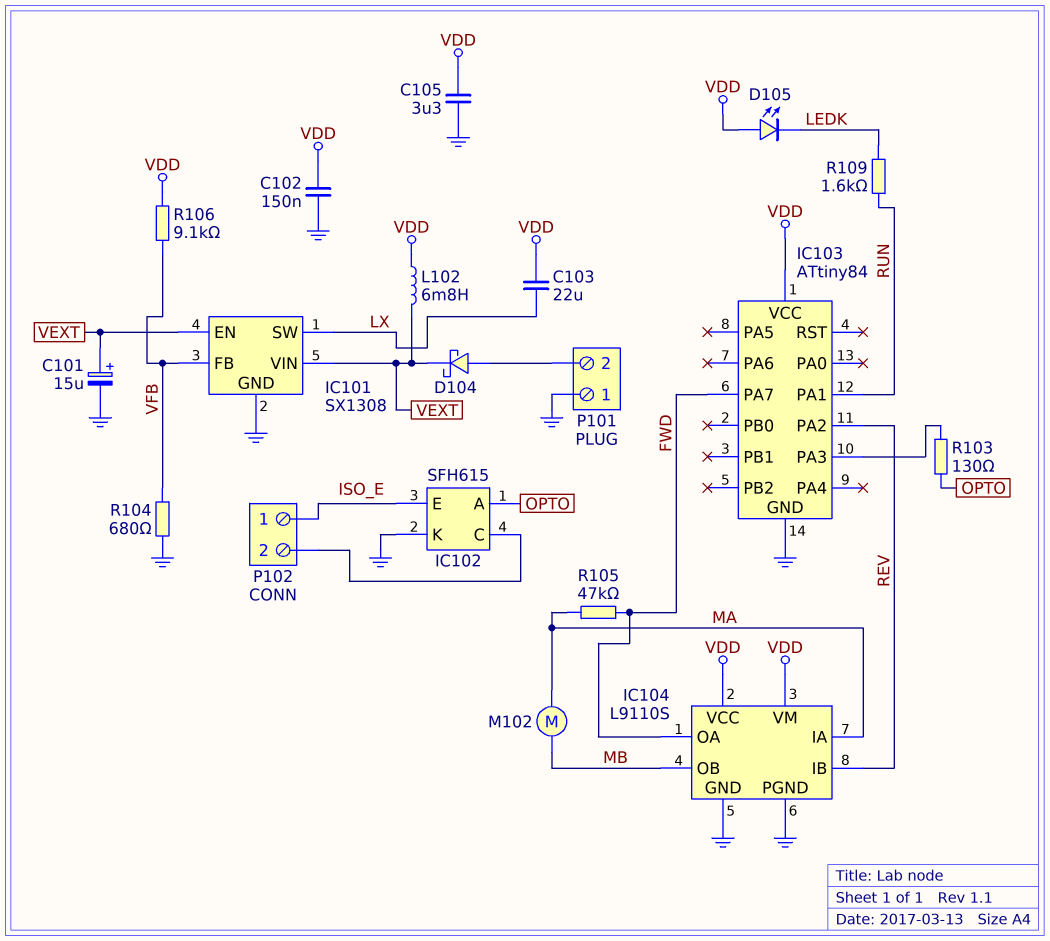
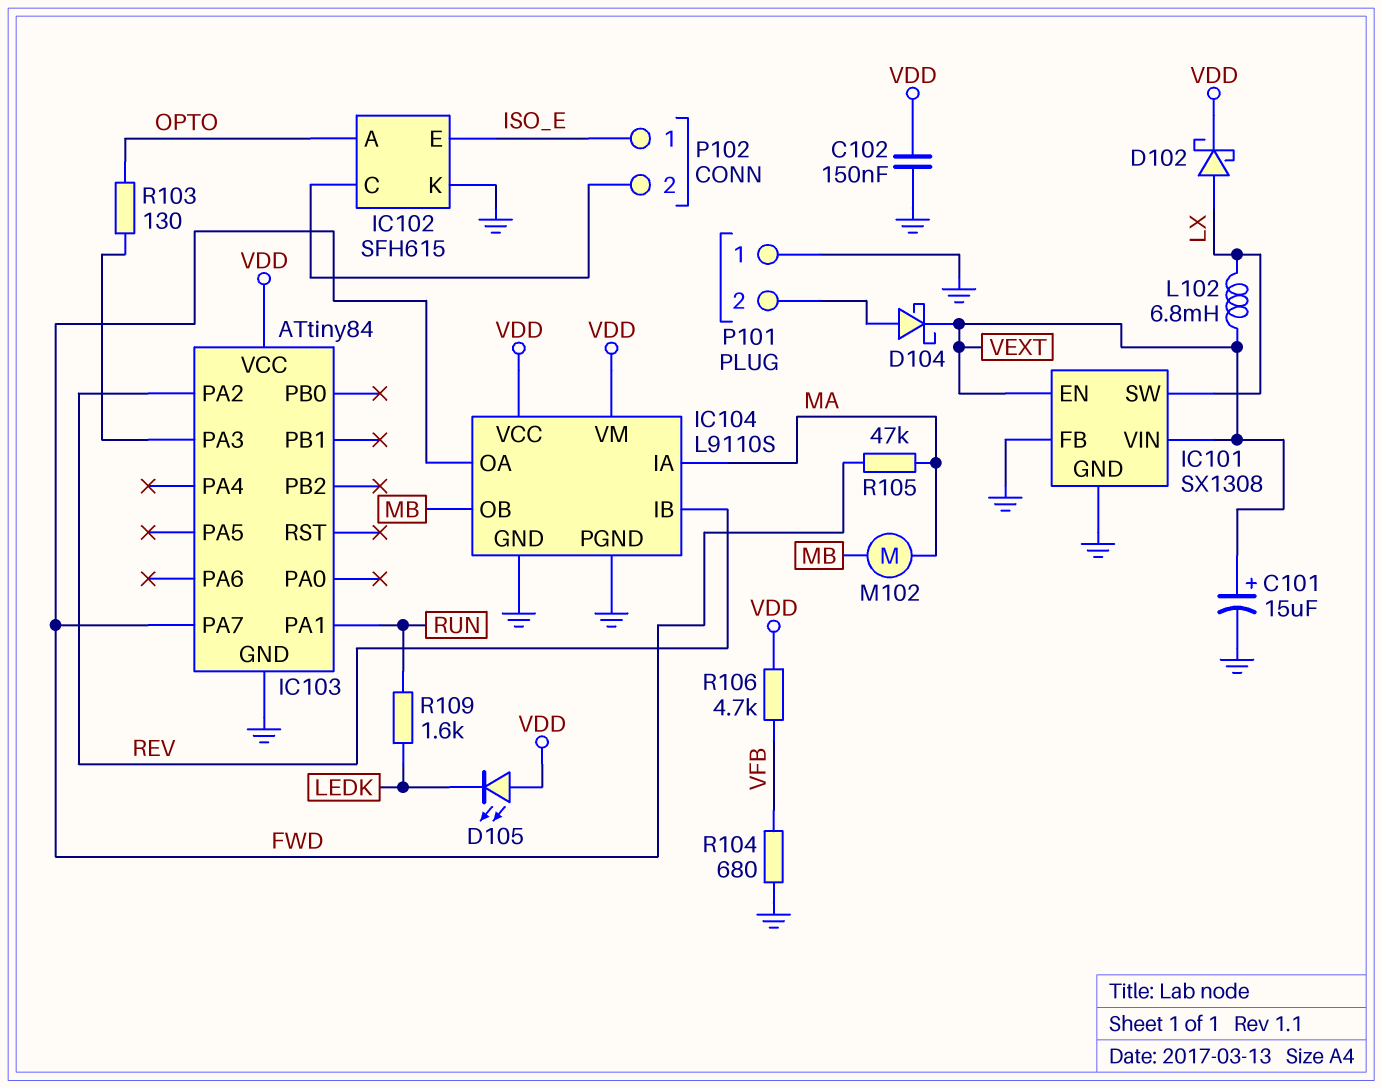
C103: 22uF (LX, VDD) -> none
C105: 3.3uF (GND, VDD) -> none
D102: none -> schottky (A LX, K VDD)
IC101 pin FB: VFB -> GND
L102: 6.8mH (VDD, VEXT) -> 6.8mH (LX, VEXT)
R106: 9.1k (VDD, VFB) -> 4.7k (VDD, VFB)

